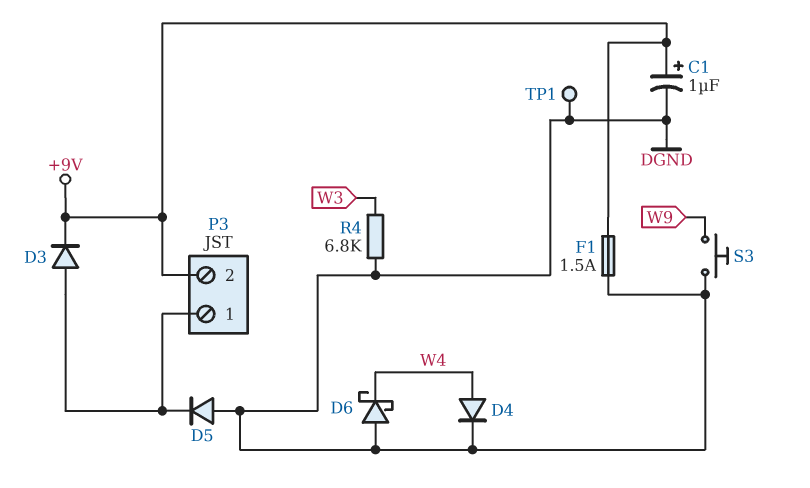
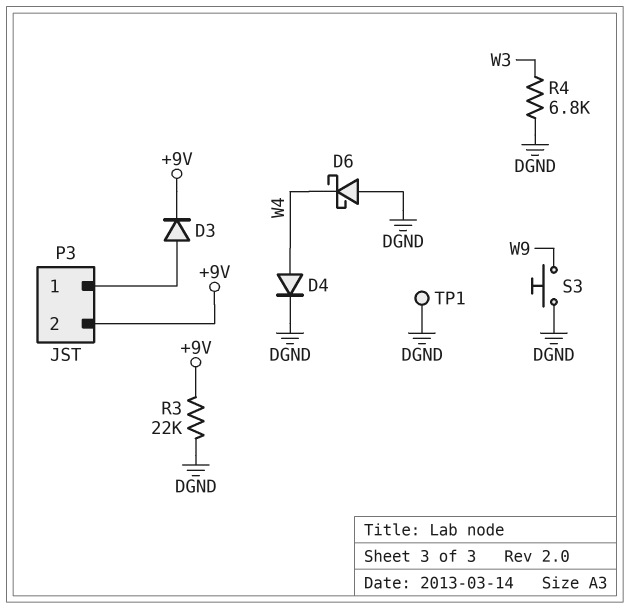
C1: 1uF (plus +9V, minus DGND) -> none
D5: diode (A DGND, K P3/1) -> none
F1: 1.5A (+9V, DGND) -> none
R3: none -> 22k (+9V, DGND)

